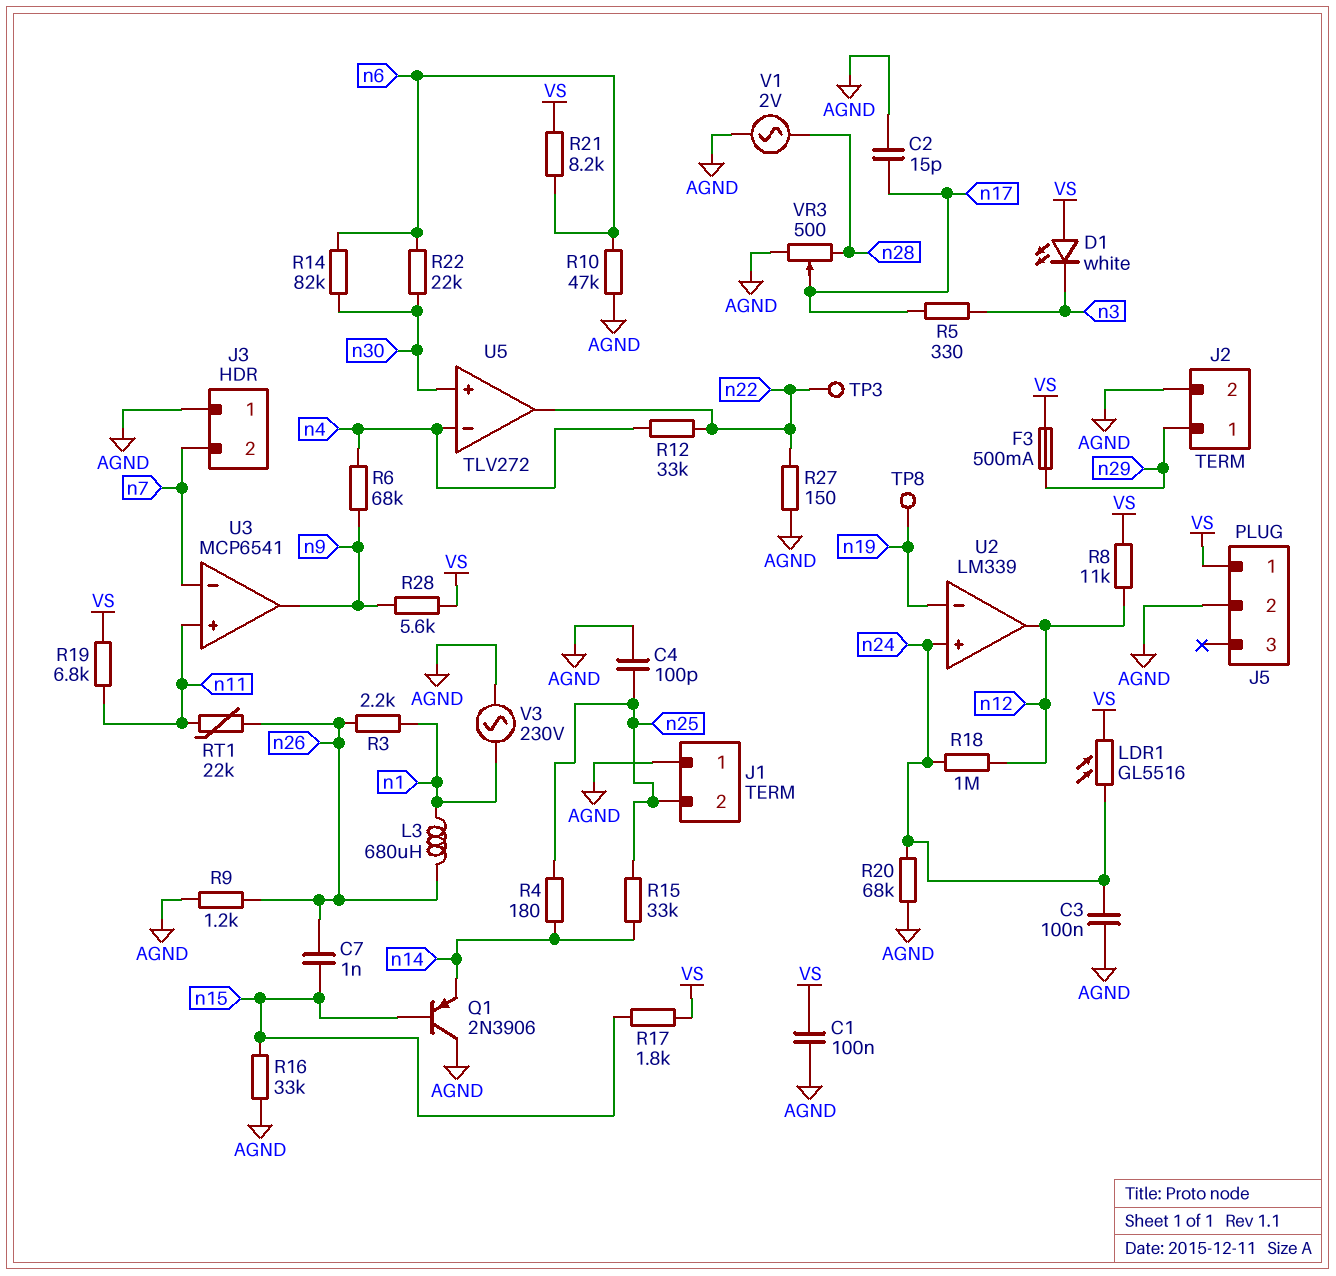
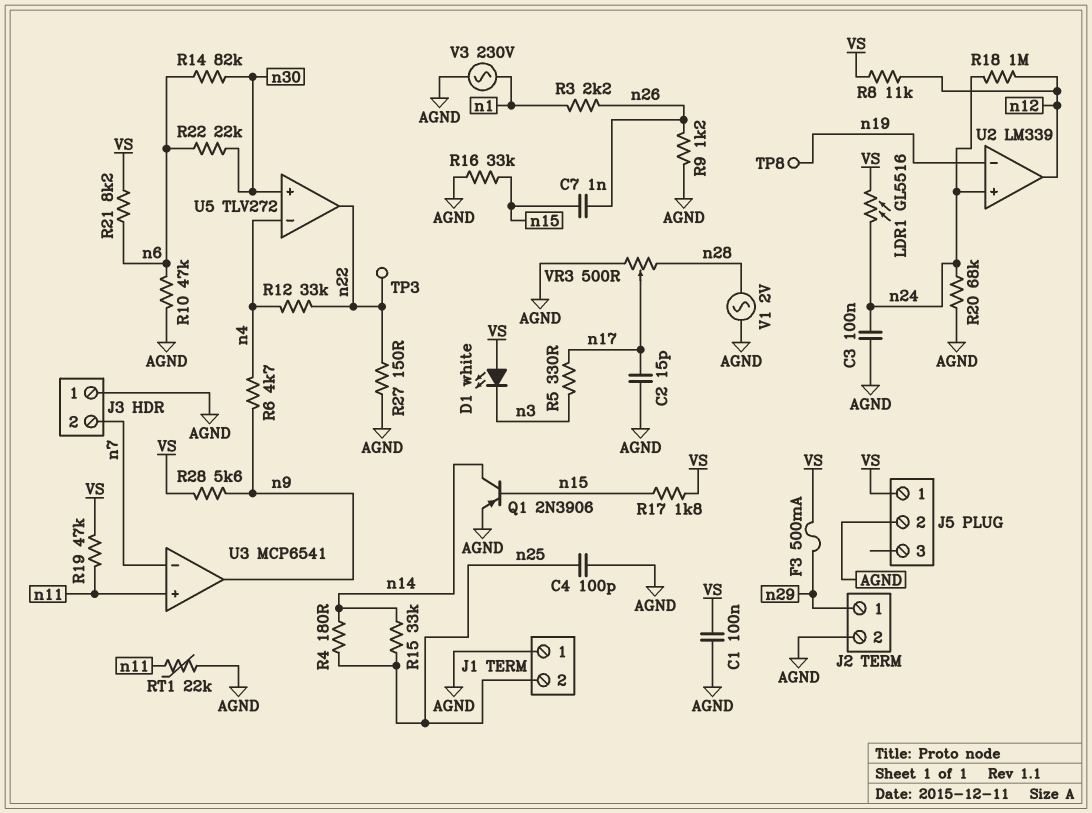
L3: 680uH (n1, n26) -> none
Q1: PNP 2N3906 (B n15, C AGND, E n14) -> PNP 2N3906 (B n15, C n14, E AGND)
R6: 68k (n4, n9) -> 4.7k (n4, n9)
R19: 6.8k (VS, n11) -> 47k (VS, n11)
RT1: 22k (n11, n26) -> 22k (AGND, n11)

